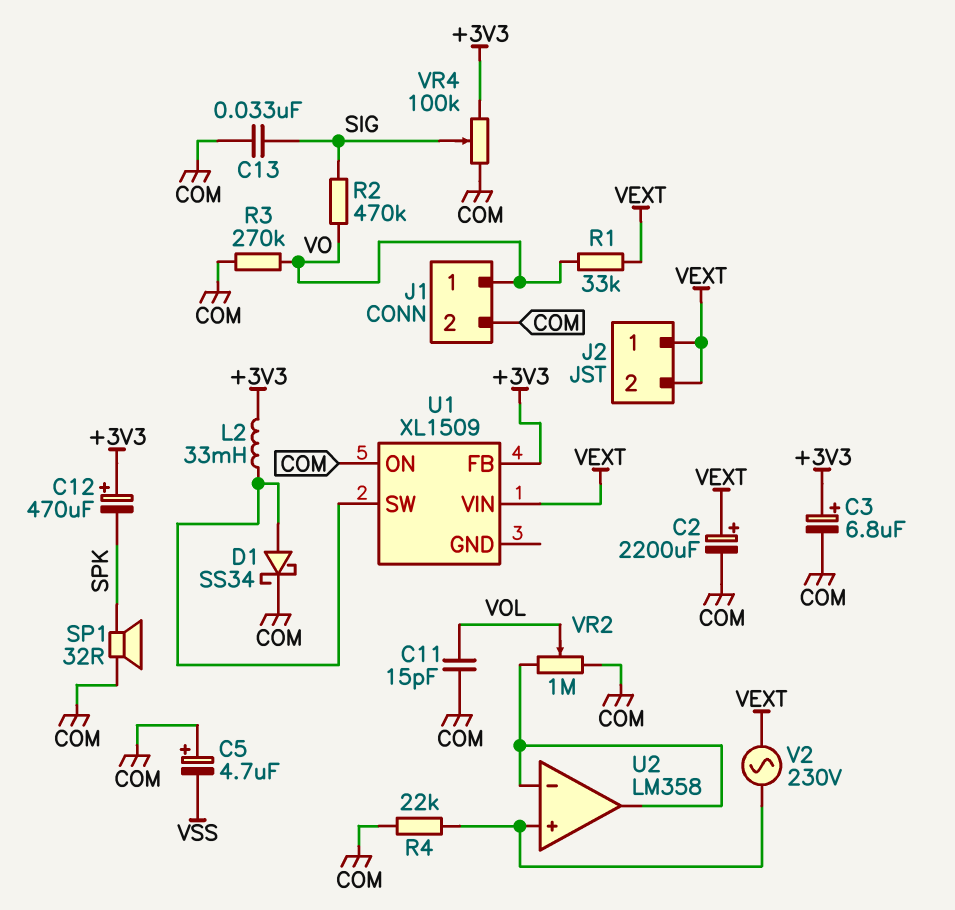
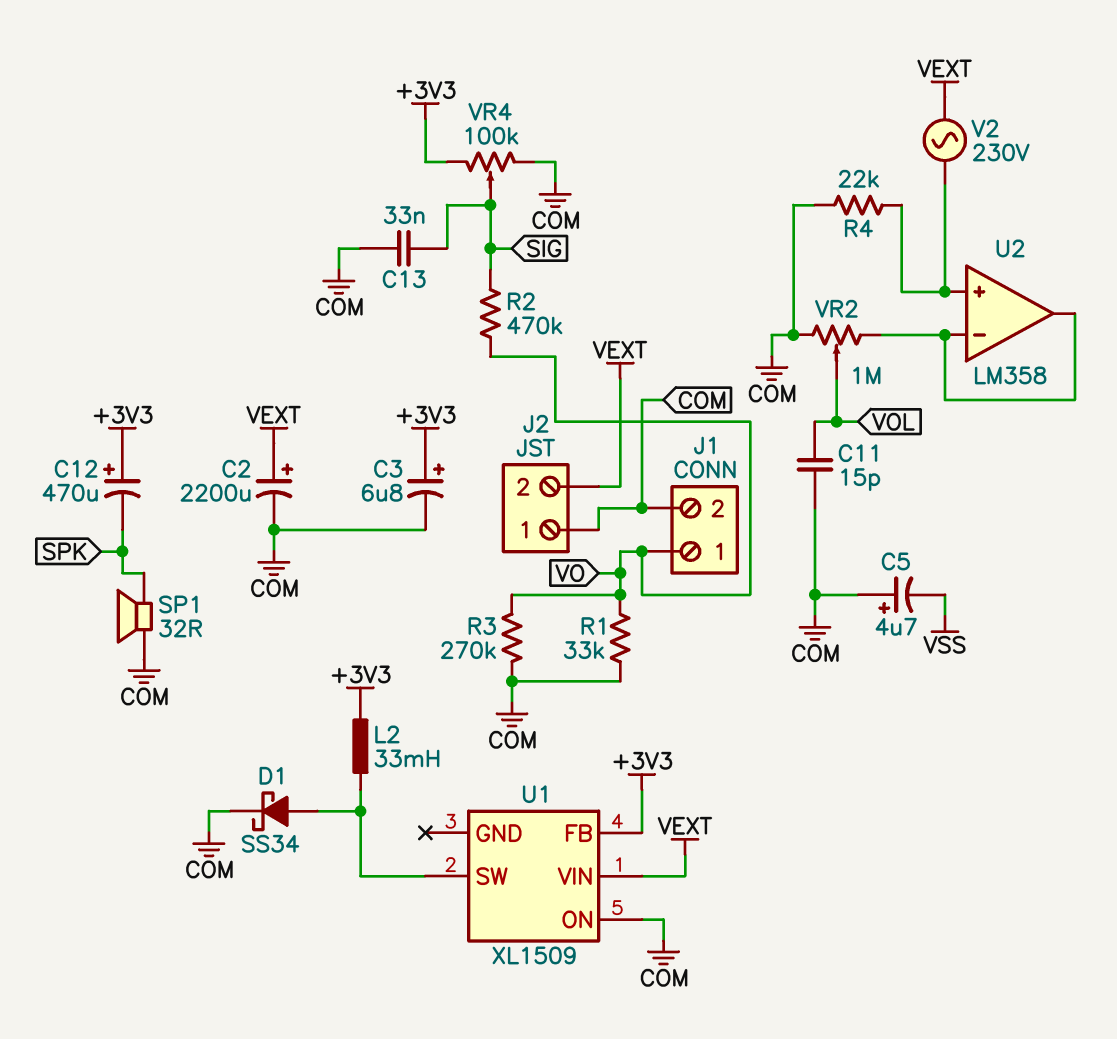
J2 pin 1: VEXT -> COM
R1: 33k (VEXT, VO) -> 33k (COM, VO)

